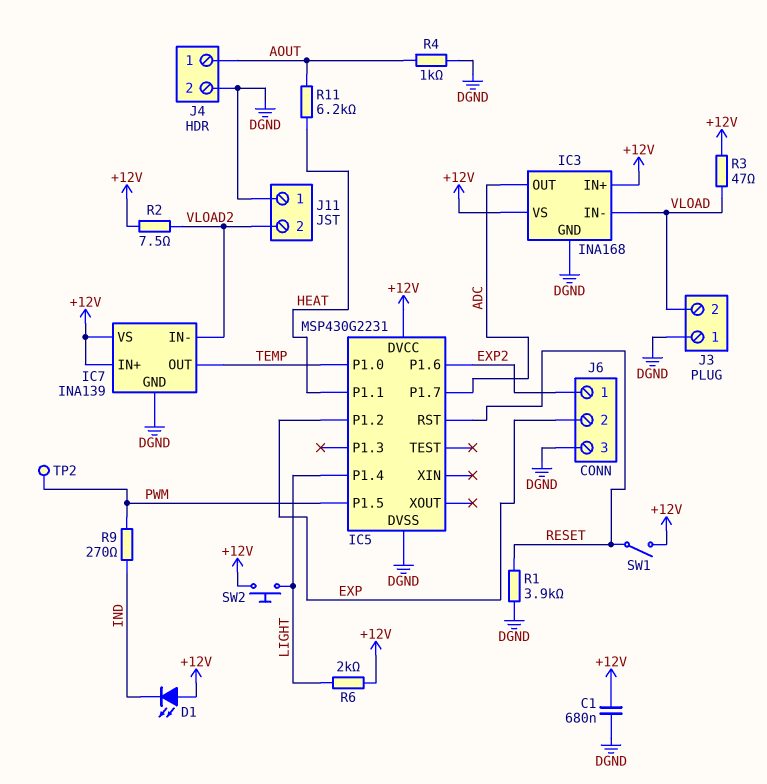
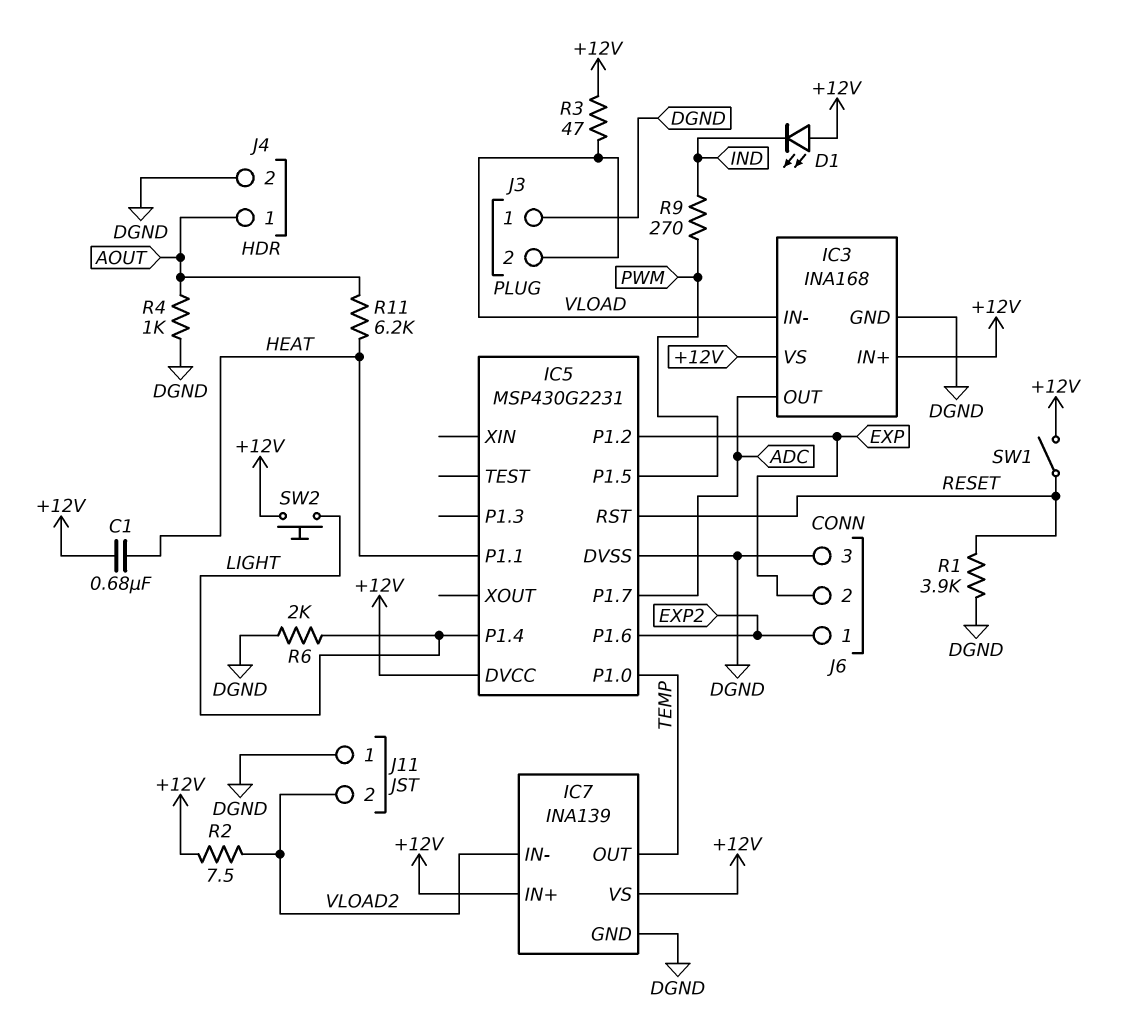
C1: 680nF (+12V, DGND) -> 680nF (+12V, HEAT)
R6: 2k (+12V, LIGHT) -> 2k (DGND, LIGHT)
TP2: test point (PWM) -> none

